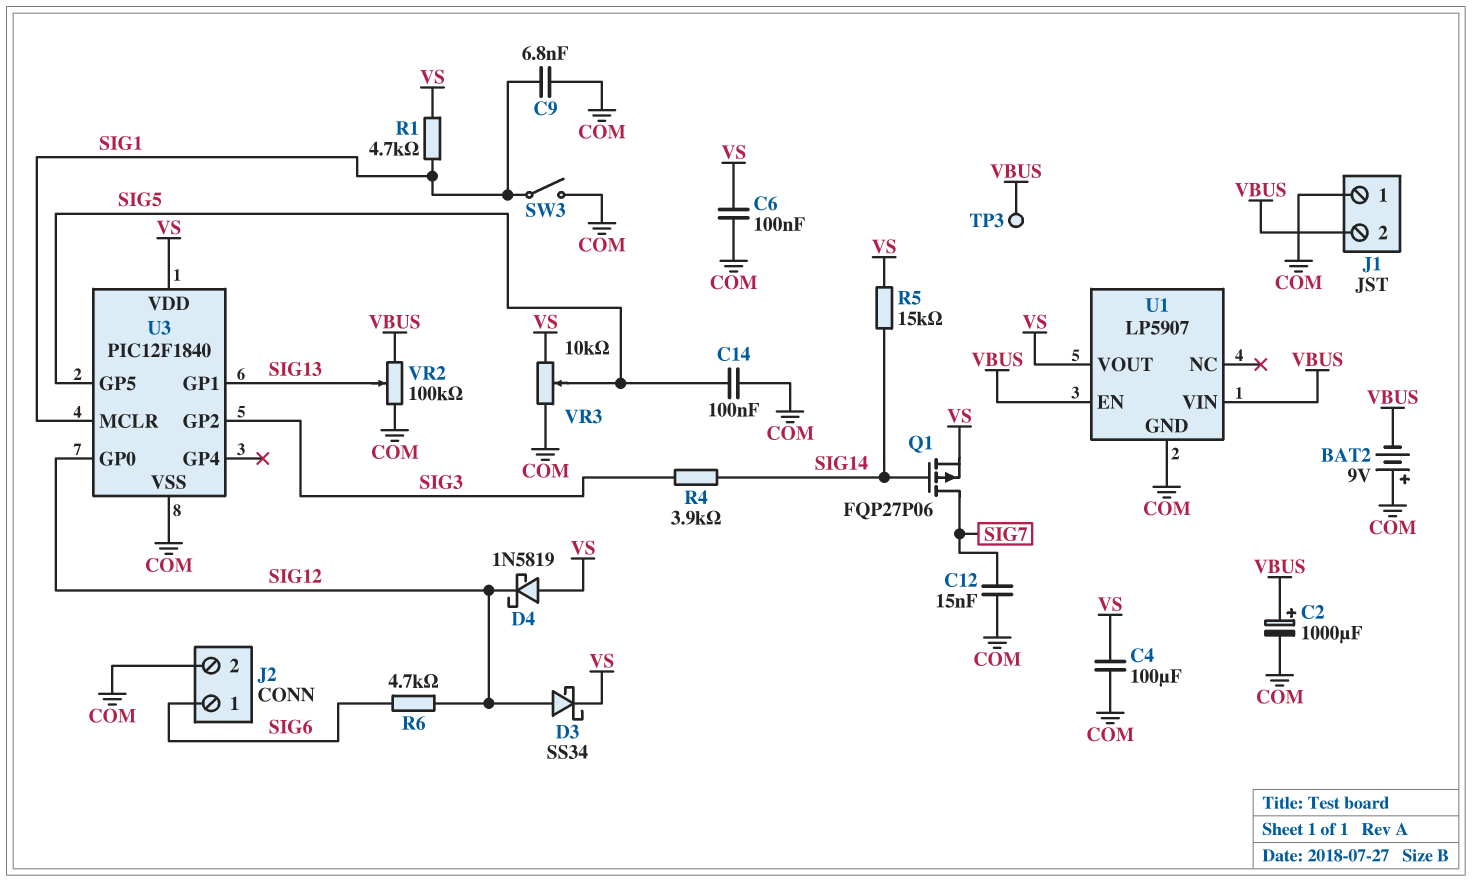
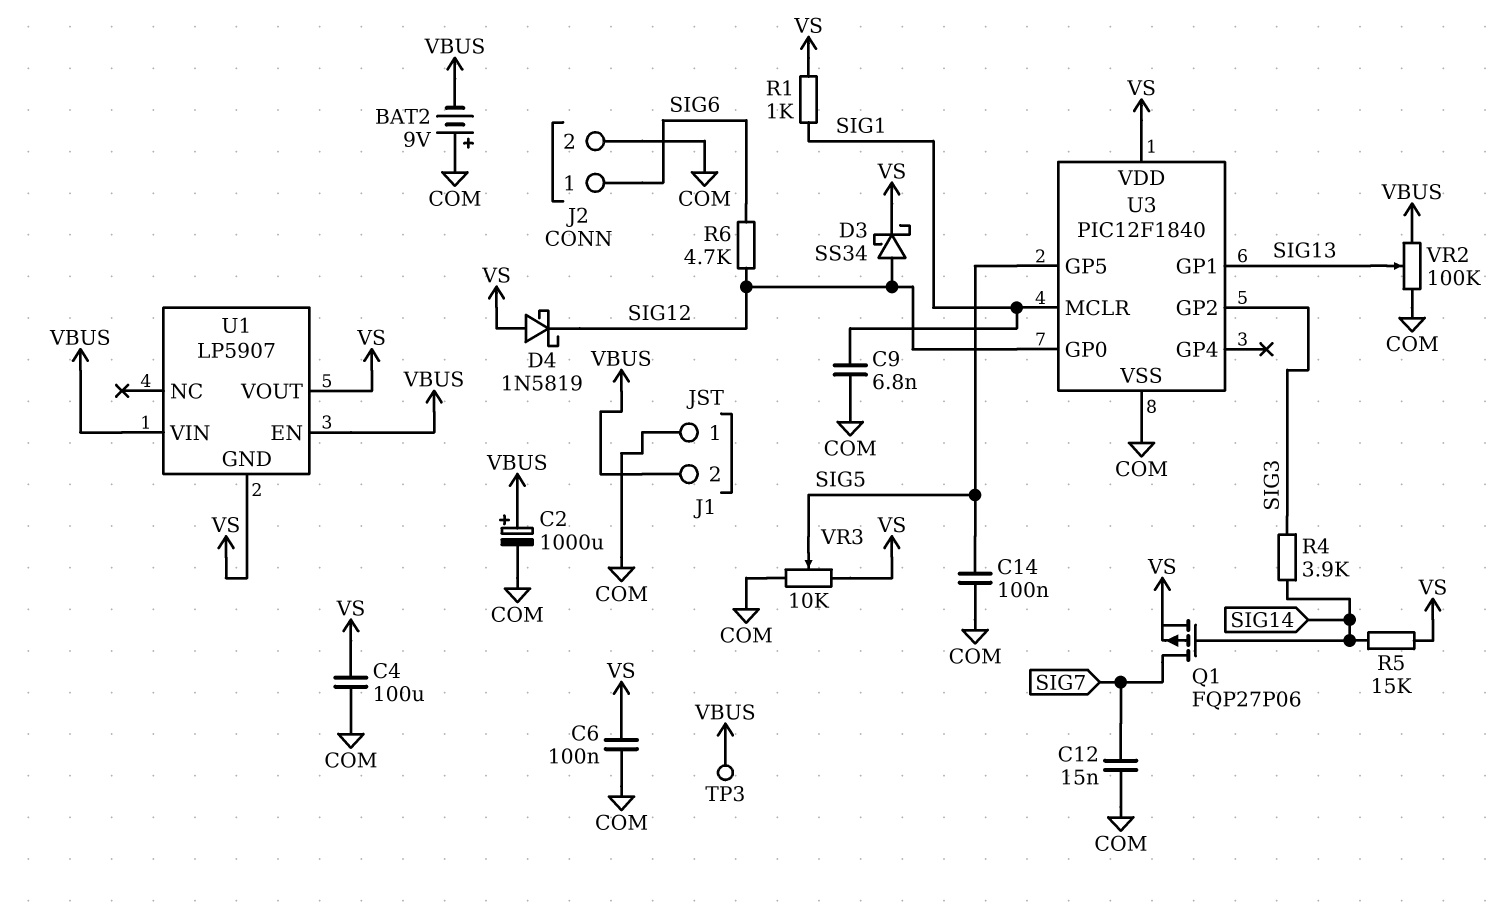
R1: 4.7k (SIG1, VS) -> 1k (SIG1, VS)
SW3: switch (COM, SIG1) -> none
U1 pin GND: COM -> VS

